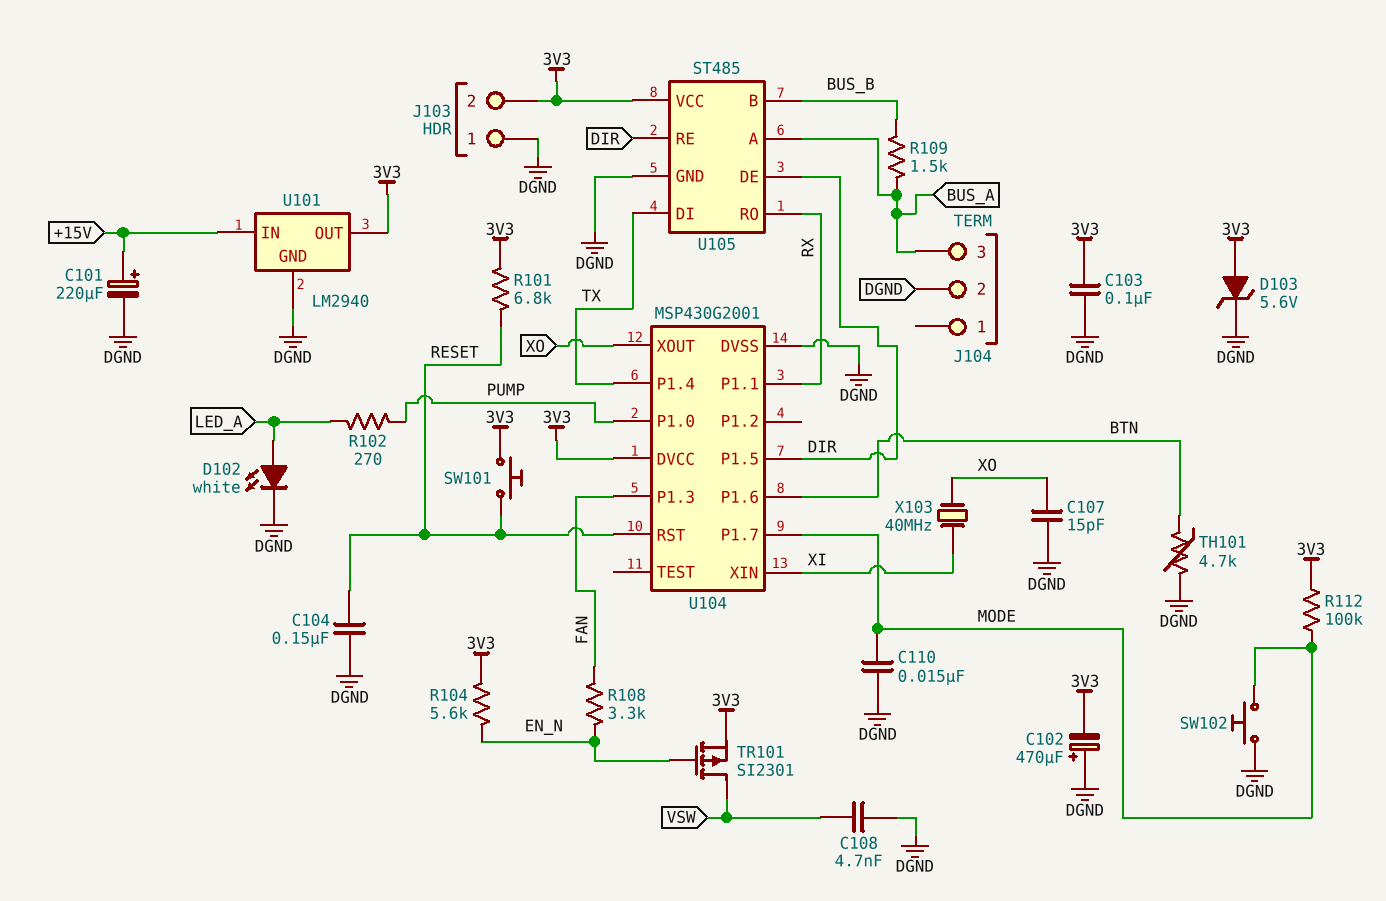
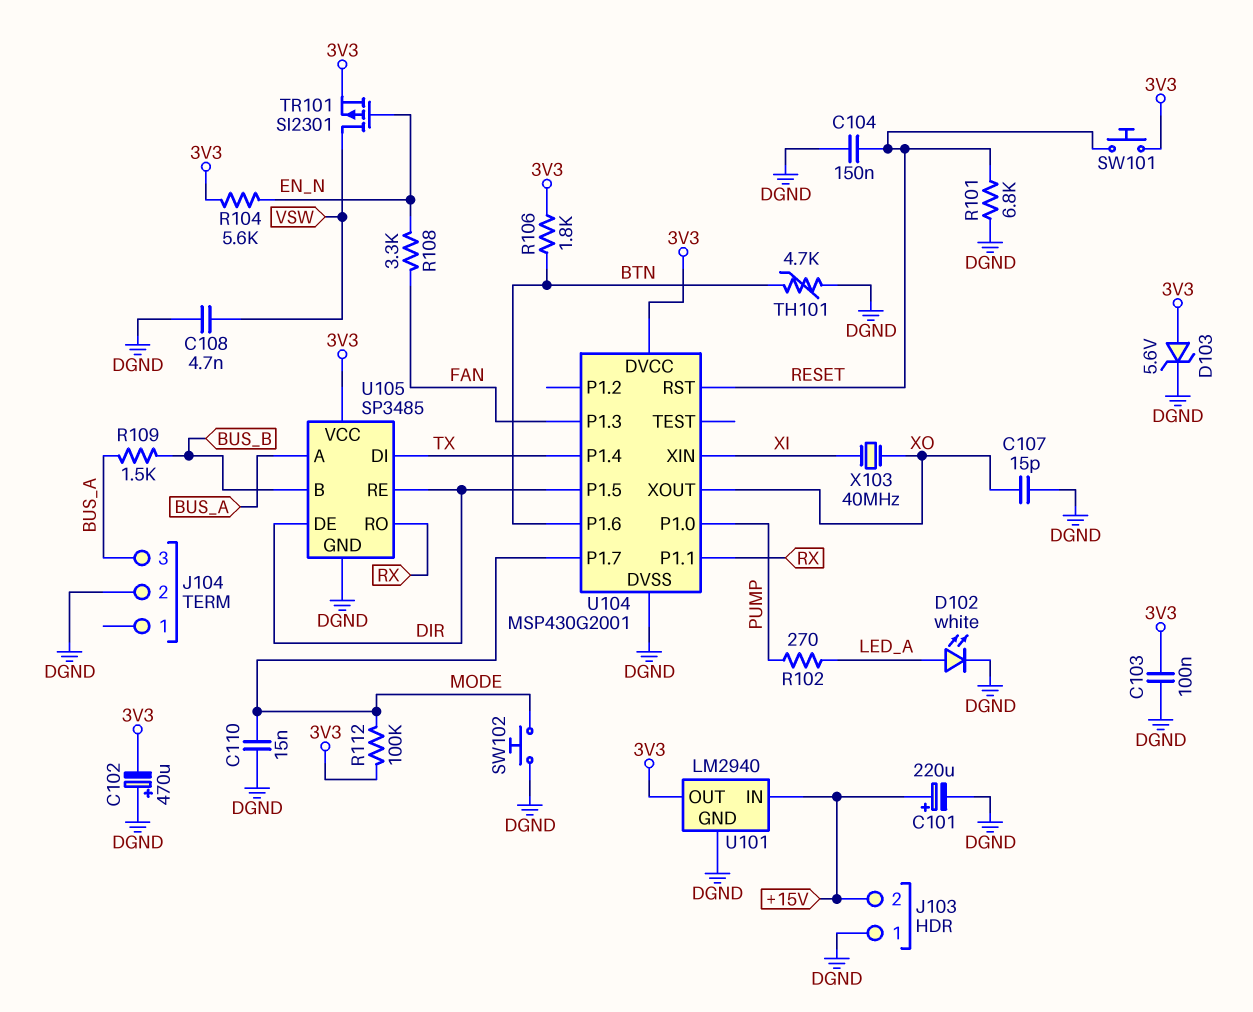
J103 pin 2: 3V3 -> +15V
R101: 6.8k (3V3, RESET) -> 6.8k (DGND, RESET)
R106: none -> 1.8k (3V3, BTN)
U105: ST485 -> SP3485

